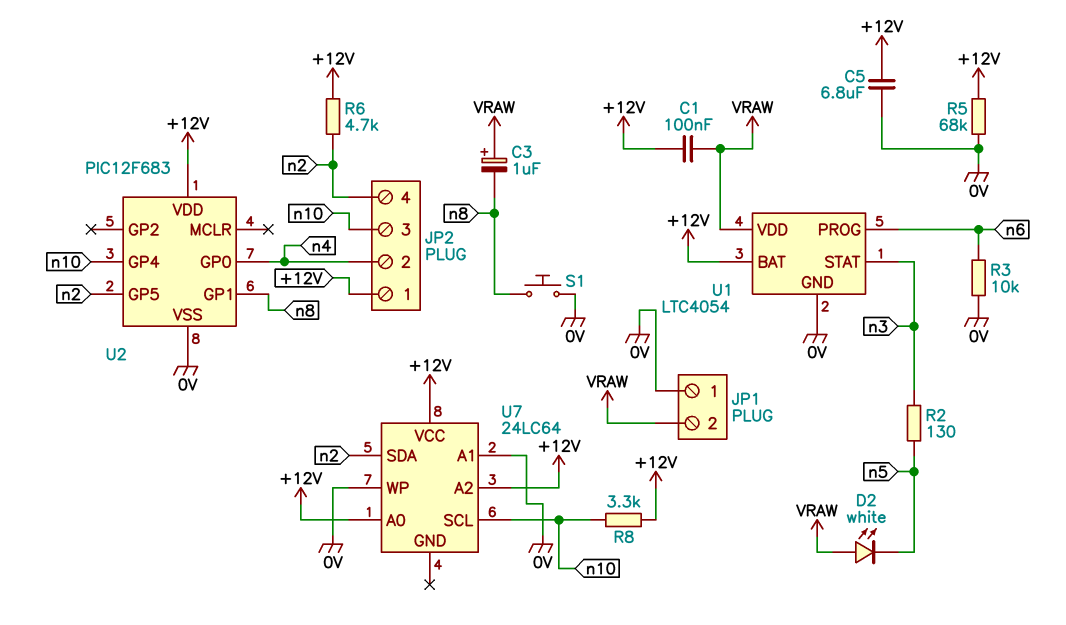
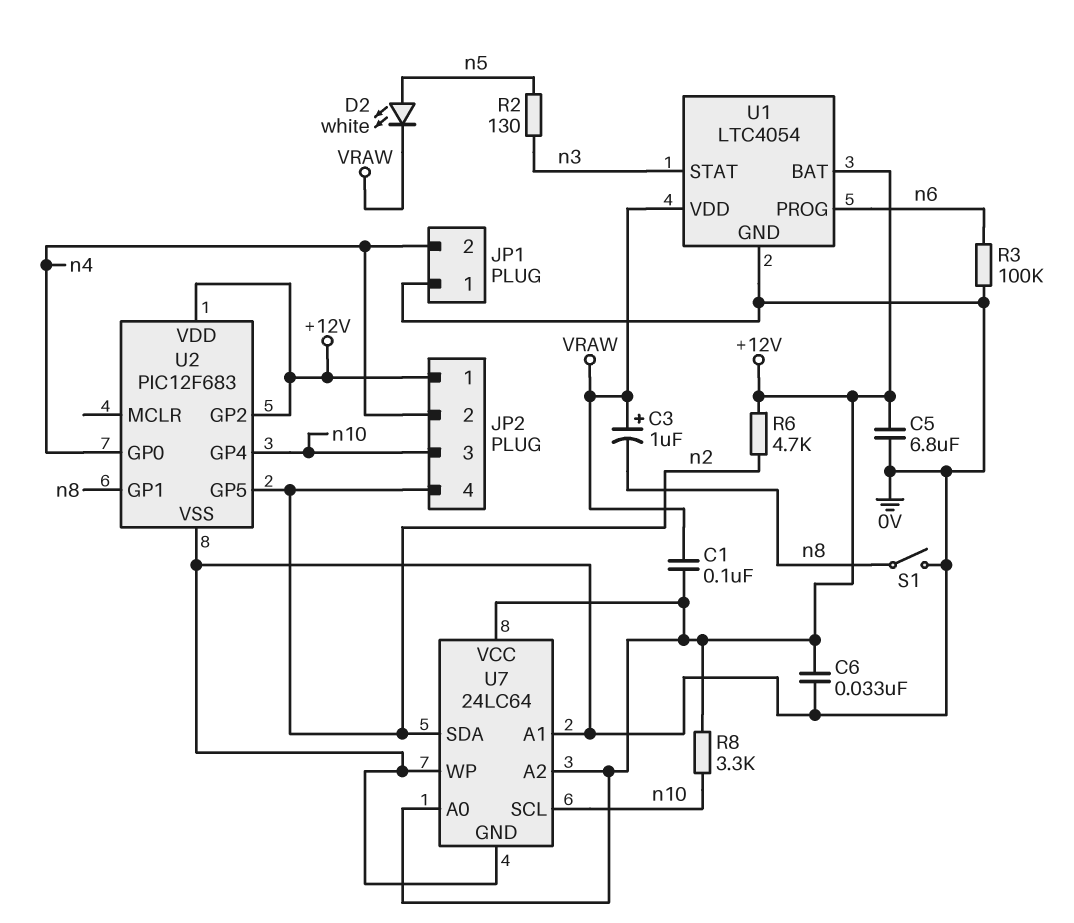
C6: none -> 33nF (+12V, 0V)
D2: LED white (A VRAW, K n5) -> LED white (A n5, K VRAW)
JP1 pin 2: VRAW -> n4
R3: 10k (0V, n6) -> 100k (0V, n6)
R5: 68k (+12V, 0V) -> none
S1: button (0V, n8) -> switch (0V, n8)
U2 pin GP2: none -> +12V
U7 pin GND: none -> 0V

